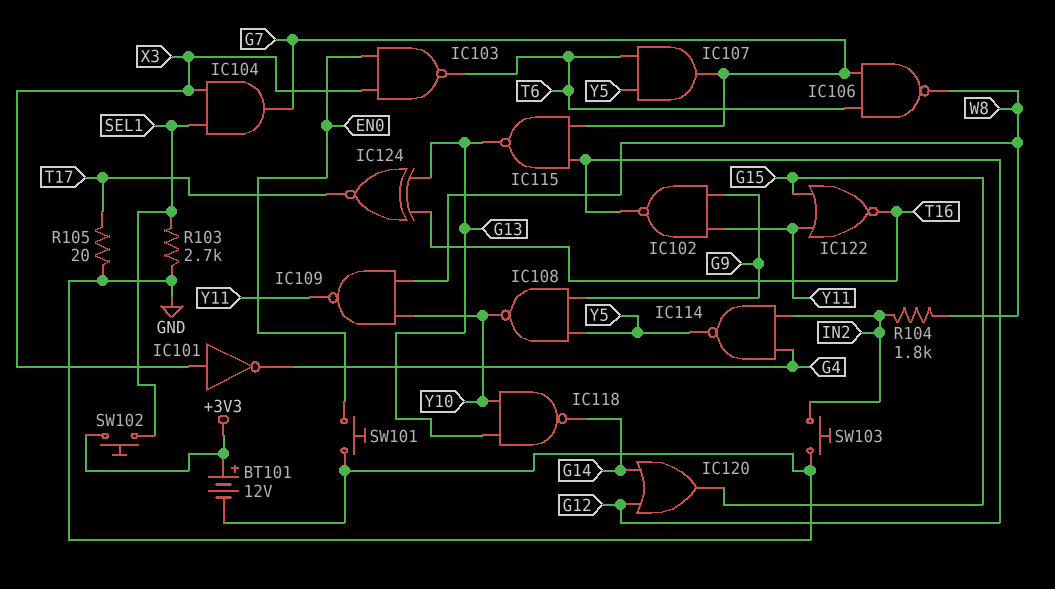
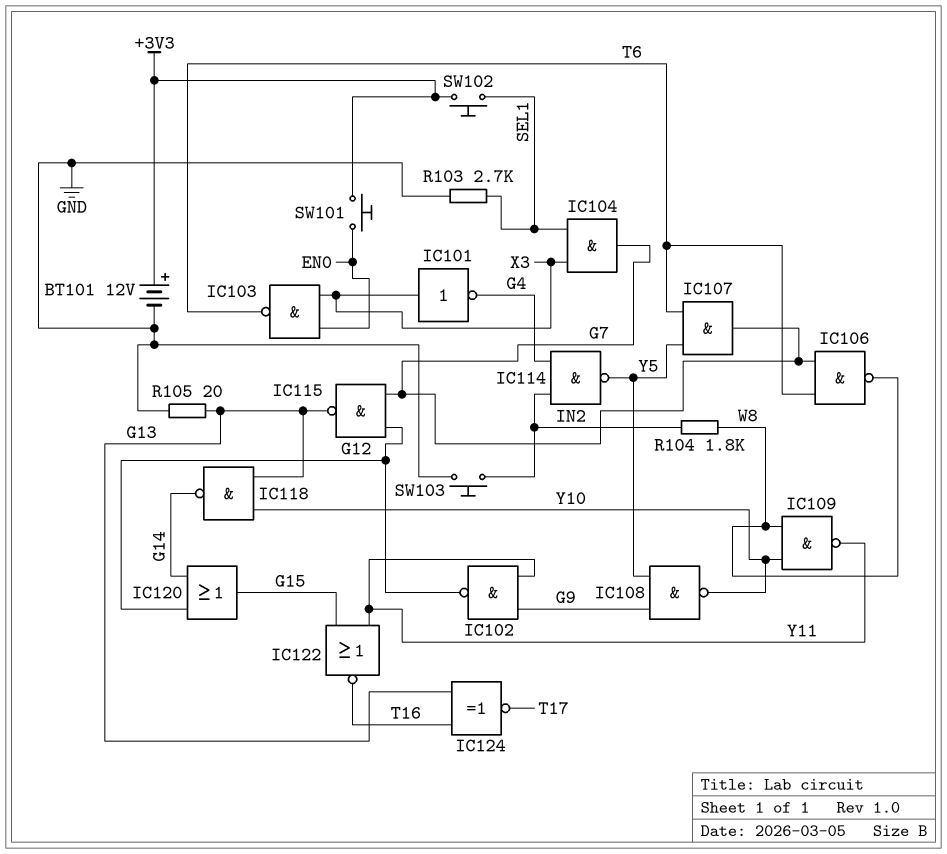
R105: 20 (GND, T17) -> 20 (G13, GND)
SW101: button (EN0, GND) -> button (+3V3, EN0)

